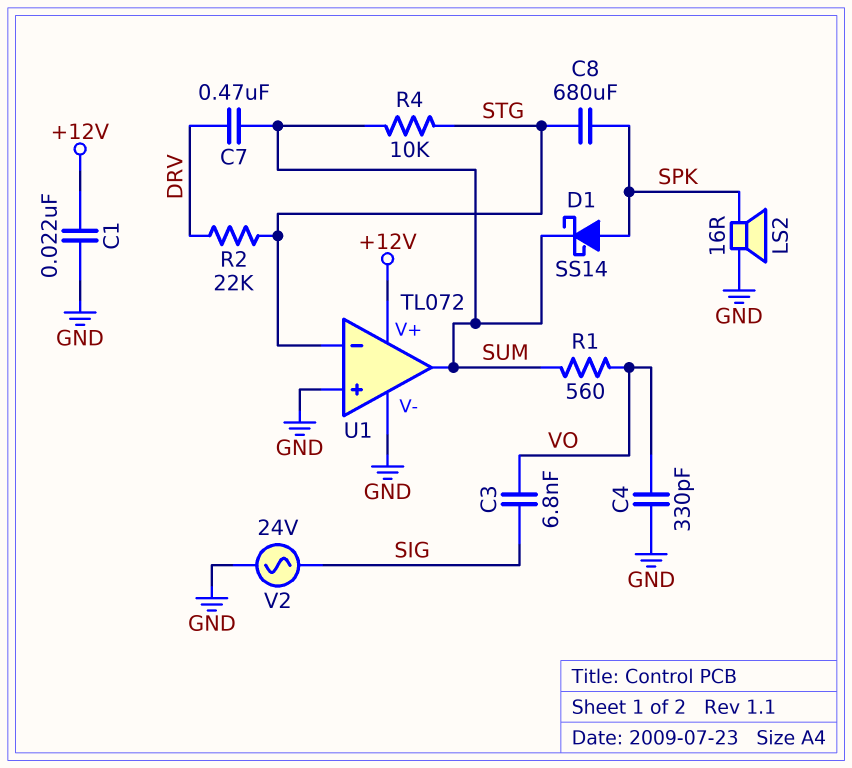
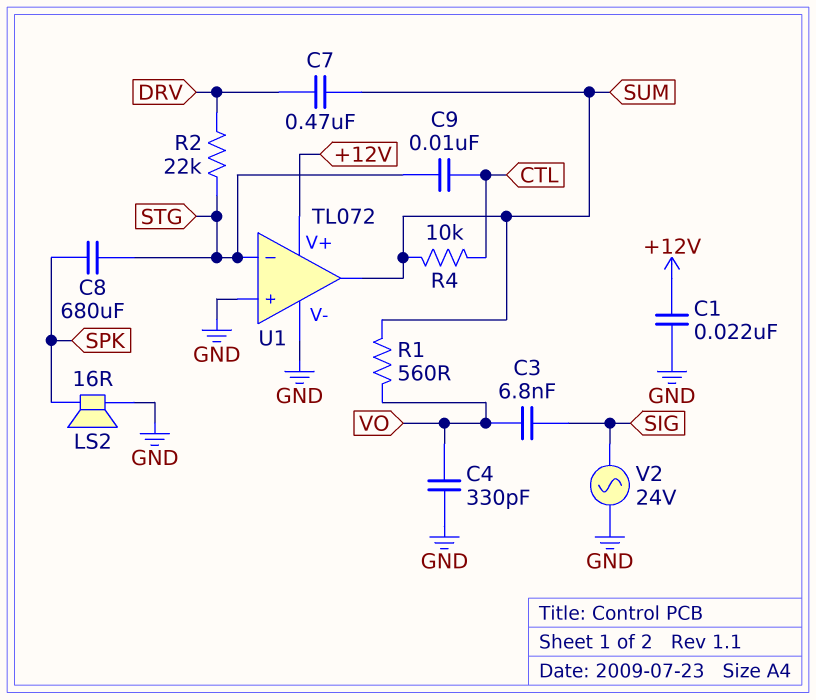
C9: none -> 10nF (CTL, STG)
D1: schottky SS14 (A SPK, K SUM) -> none
R4: 10k (STG, SUM) -> 10k (CTL, SUM)

